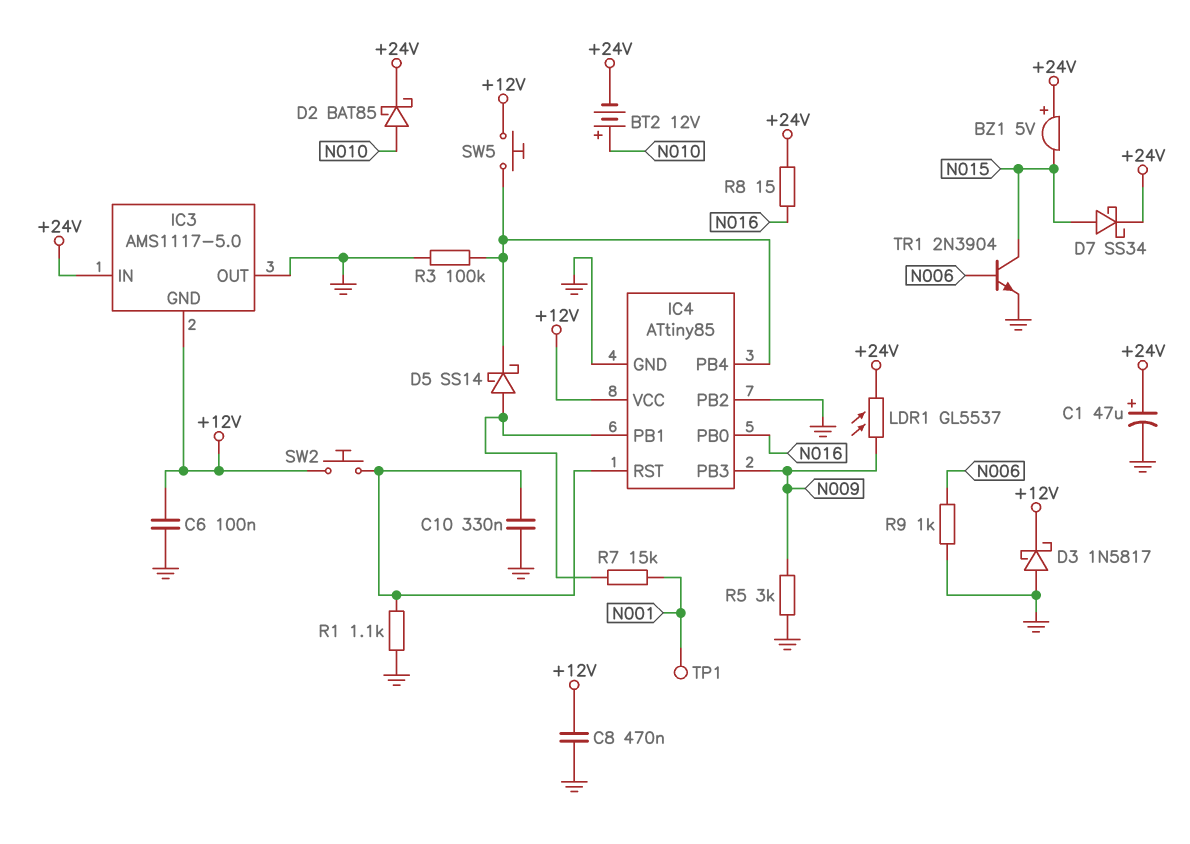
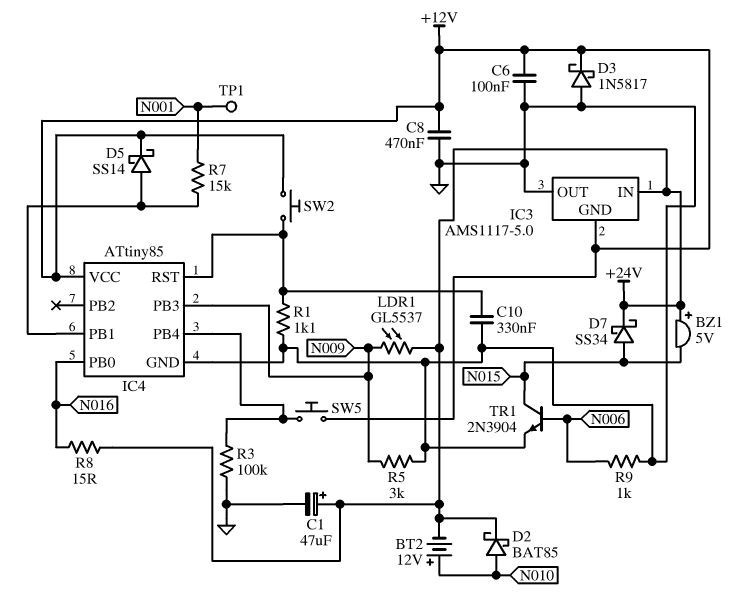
D5: schottky SS14 (A IC4/PB1, K IC4/PB4) -> schottky SS14 (A IC4/PB1, K +12V)
IC4 pin PB2: GND -> none

